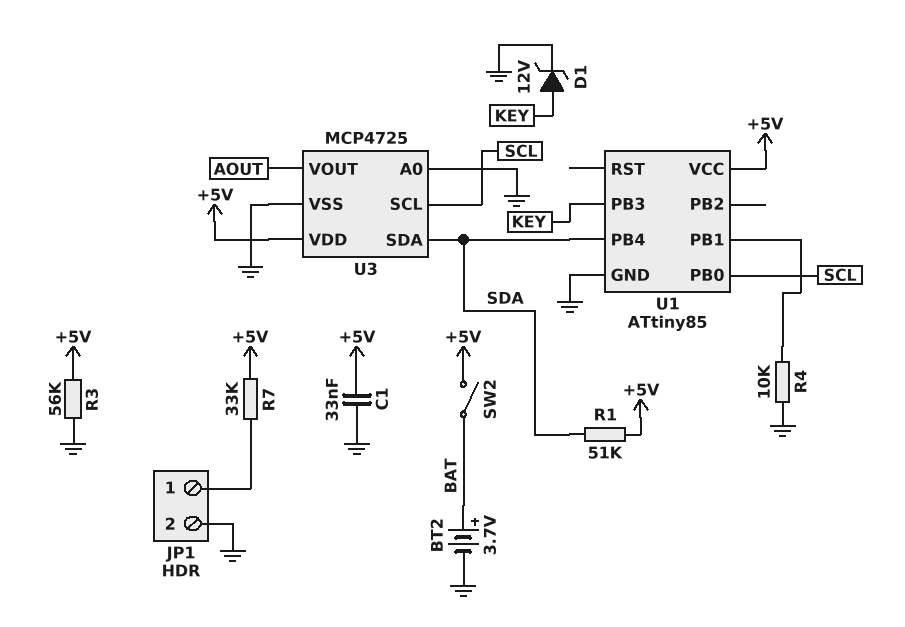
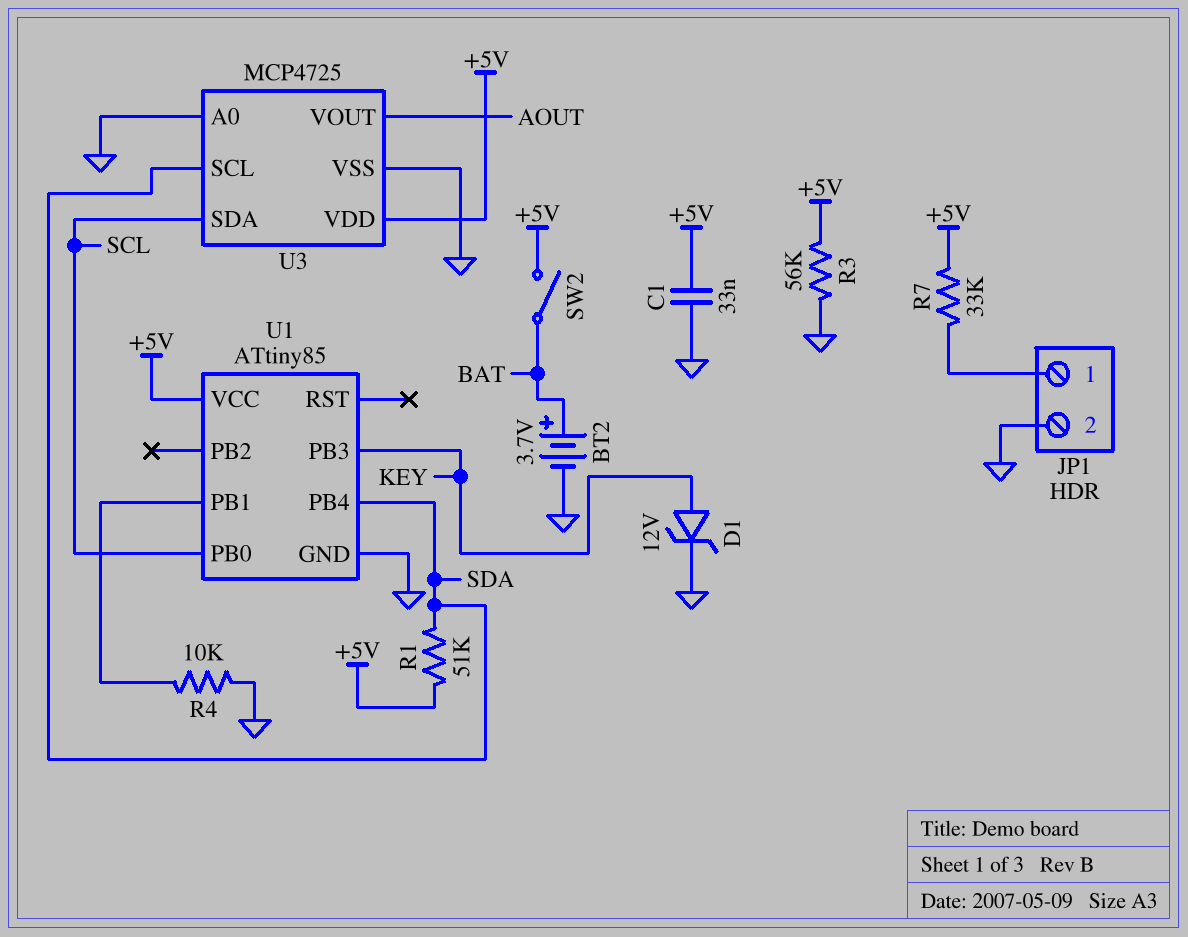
U3 pin SCL: SCL -> SDA
U3 pin SDA: SDA -> SCL

